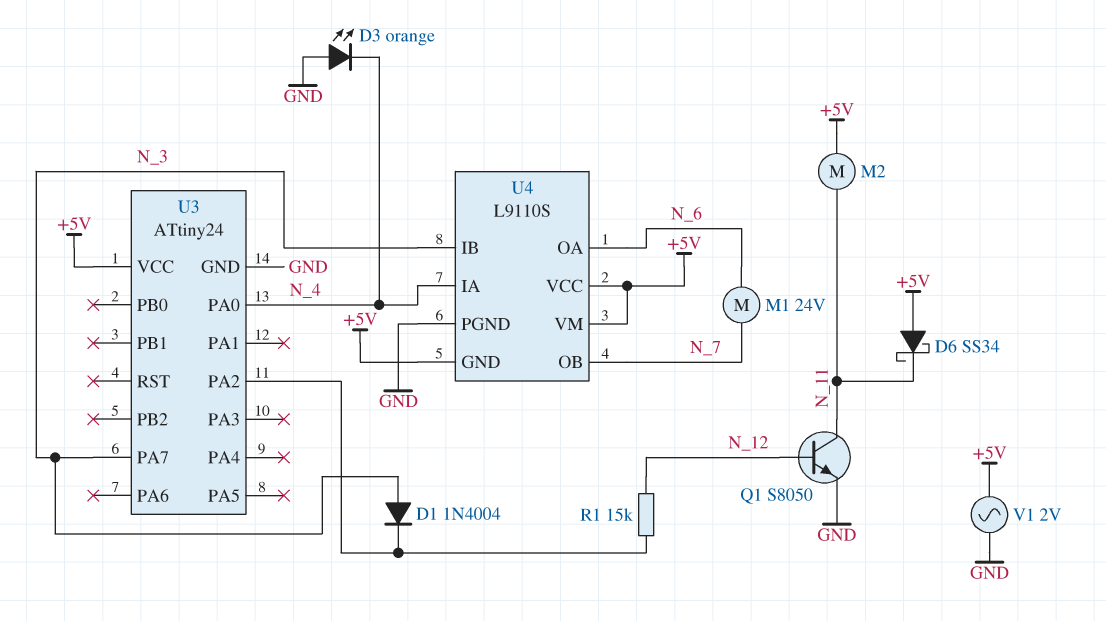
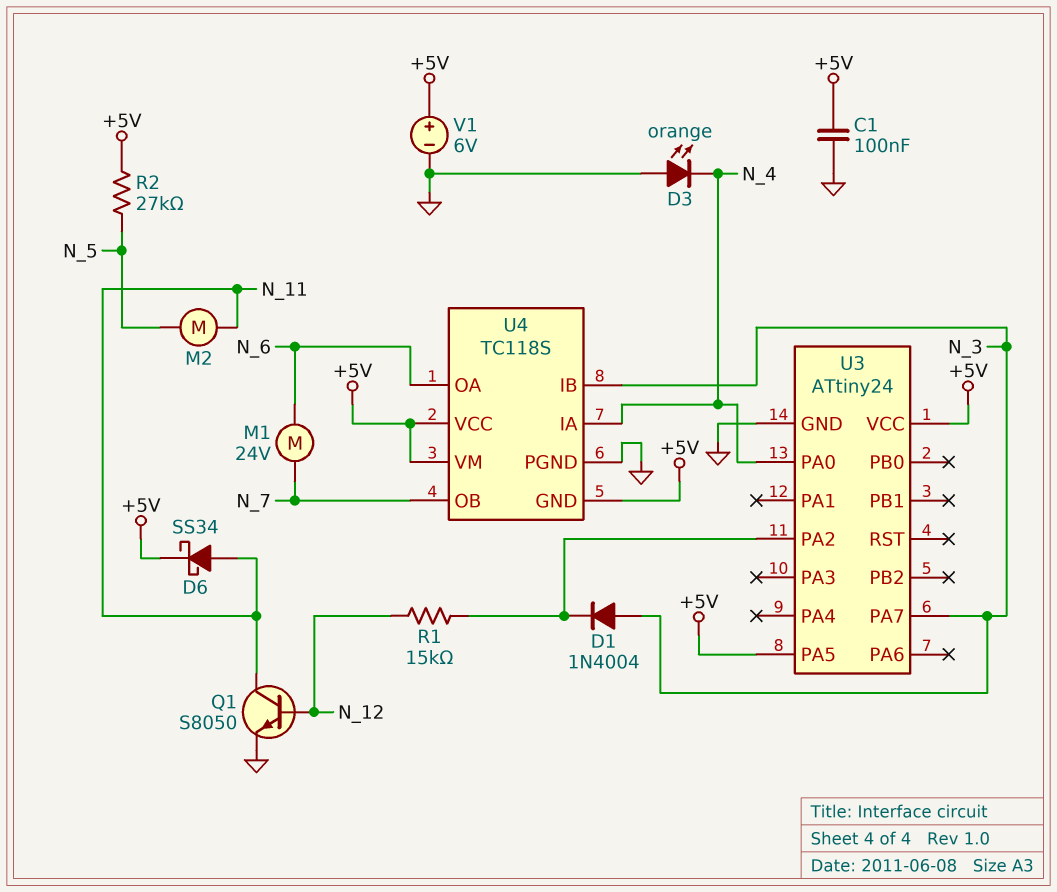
C1: none -> 100nF (+5V, GND)
D6: schottky SS34 (A +5V, K N_11) -> schottky SS34 (A N_11, K +5V)
M2: motor (+5V, N_11) -> motor (N_5, N_11)
R2: none -> 27k (+5V, N_5)
U3 pin PA5: none -> +5V
U4: L9110S -> TC118S
V1: AC 2V (+5V, GND) -> 6V (plus +5V, minus GND)

